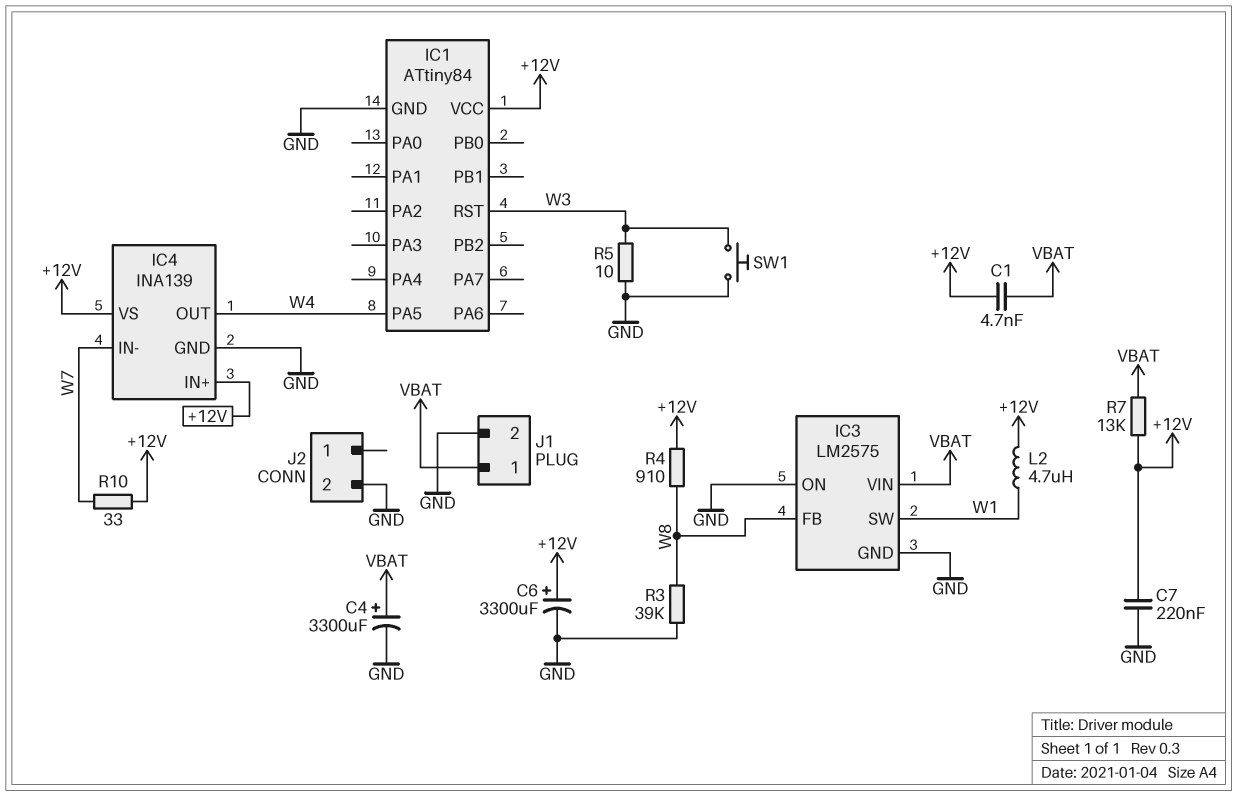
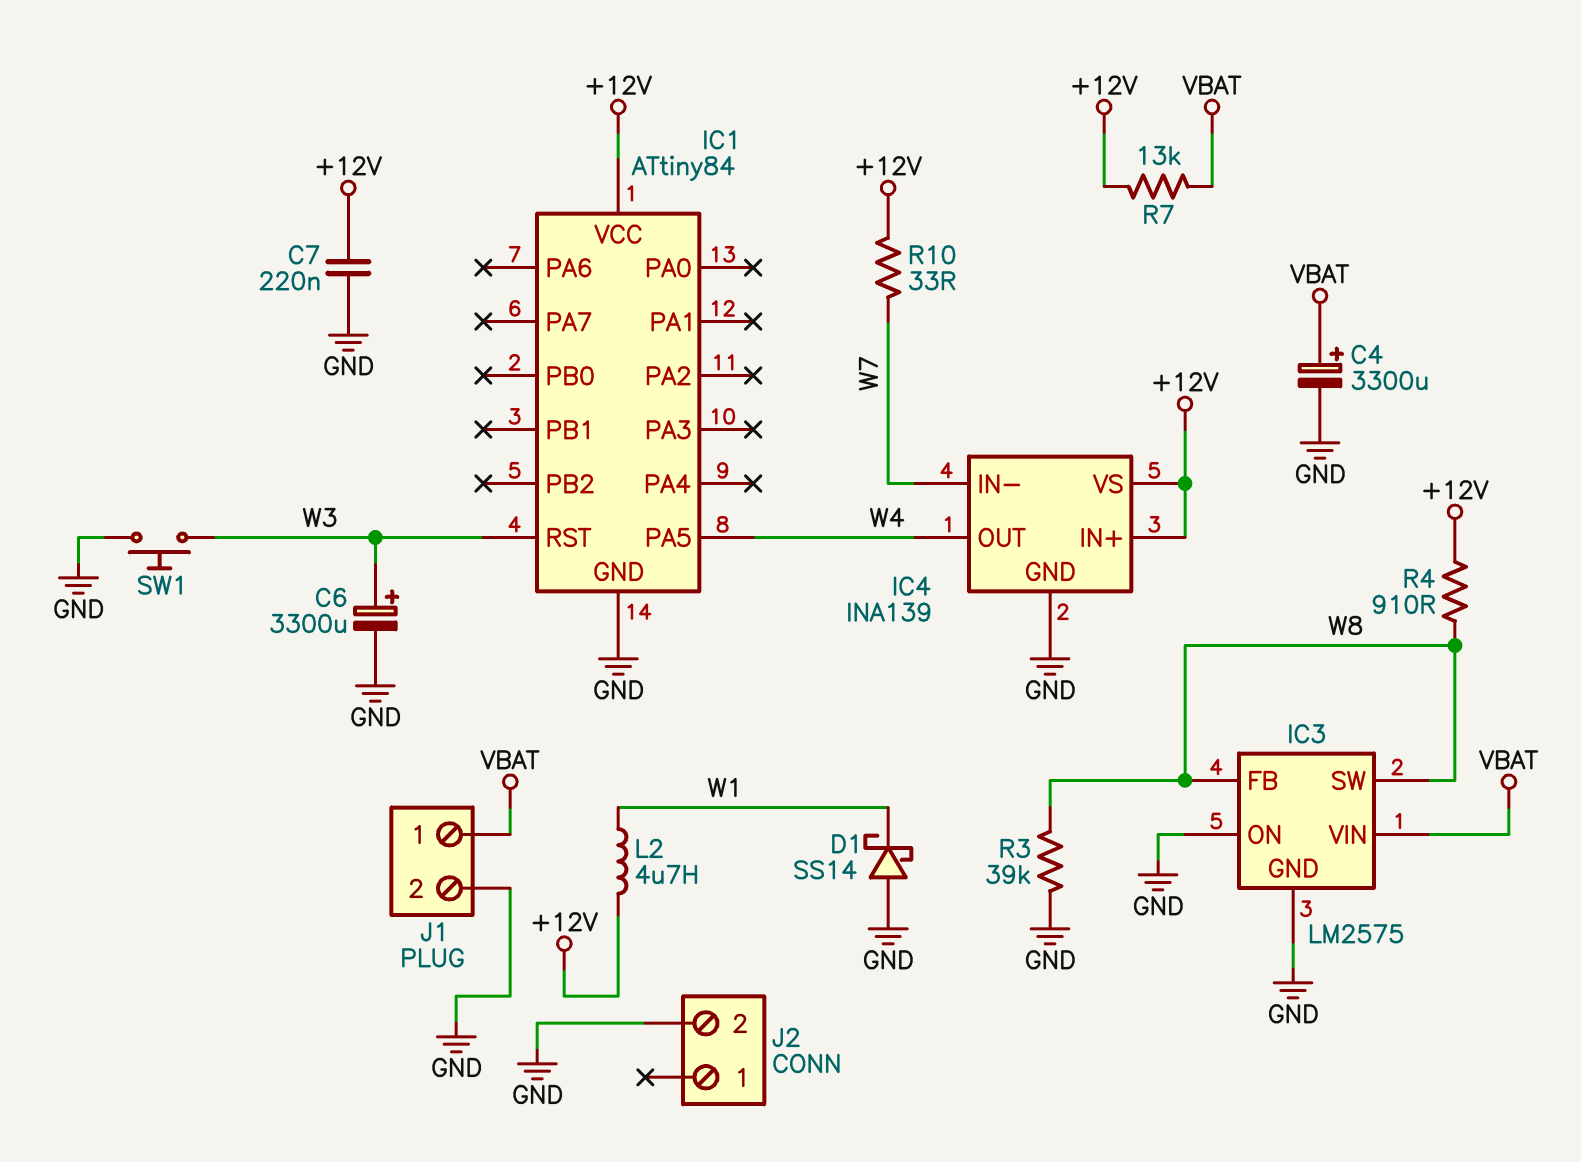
C1: 4.7nF (+12V, VBAT) -> none
C6: 3300uF (plus +12V, minus GND) -> 3300uF (plus W3, minus GND)
D1: none -> schottky SS14 (A GND, K W1)
IC3 pin SW: W1 -> W8
R5: 10 (GND, W3) -> none

